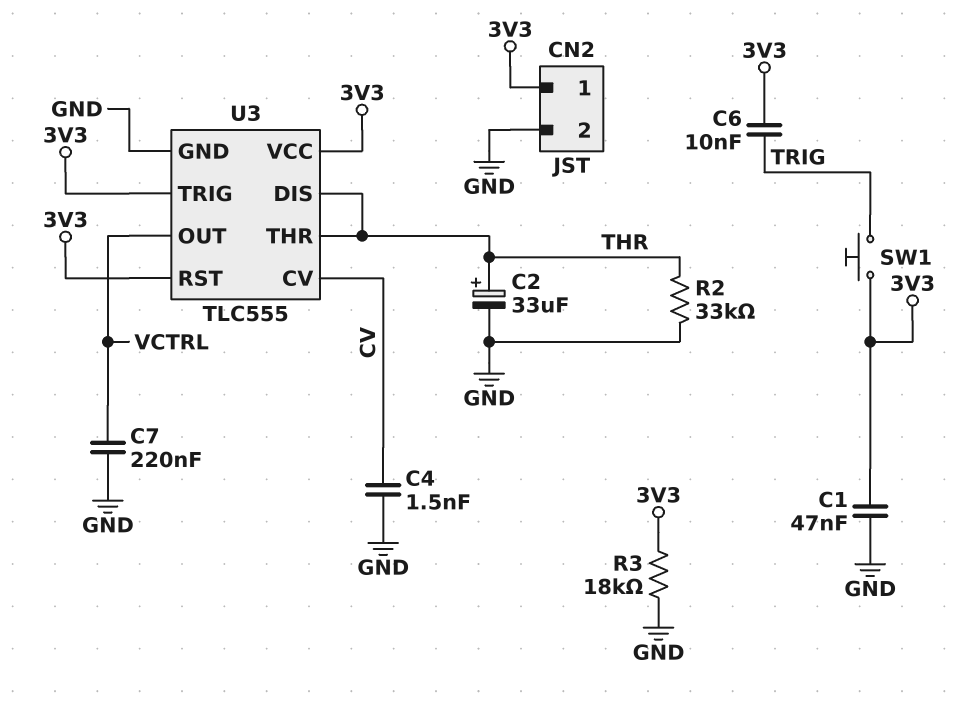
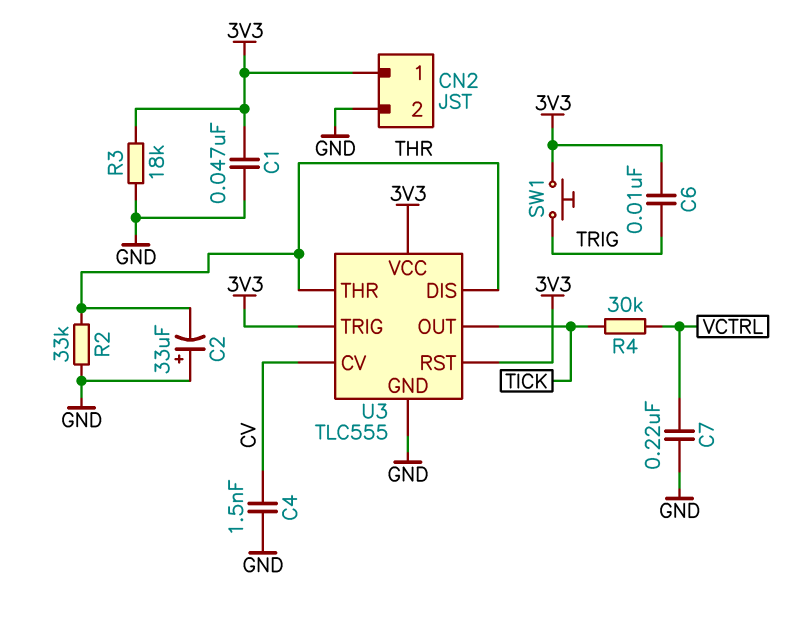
C2: 33uF (plus THR, minus GND) -> 33uF (plus GND, minus THR)
R4: none -> 30k (TICK, VCTRL)
U3 pin OUT: VCTRL -> TICK

